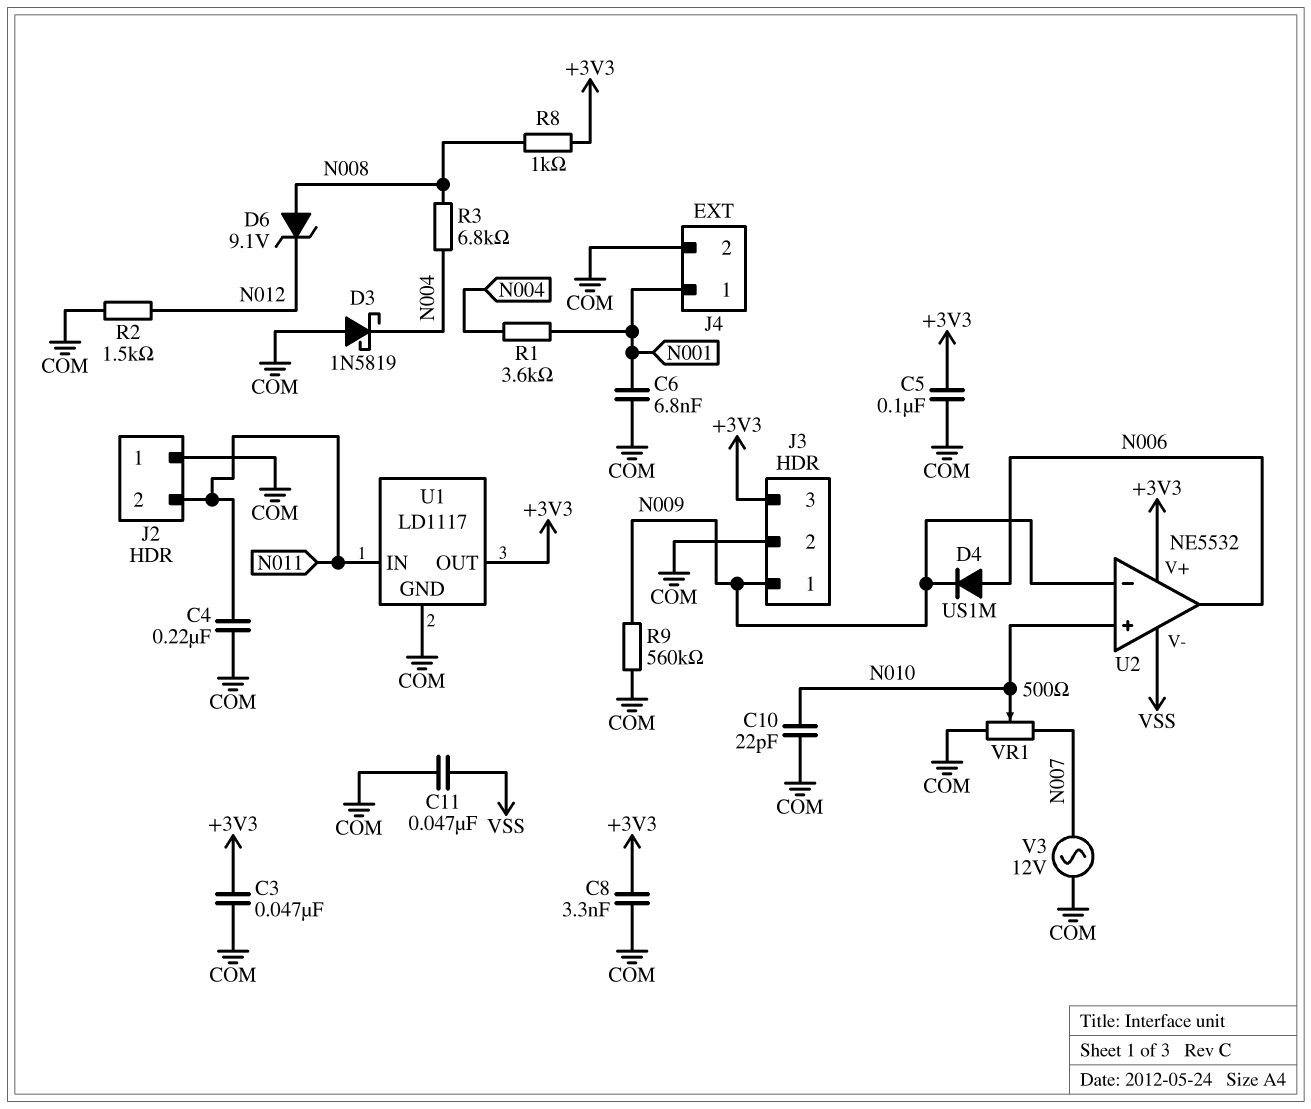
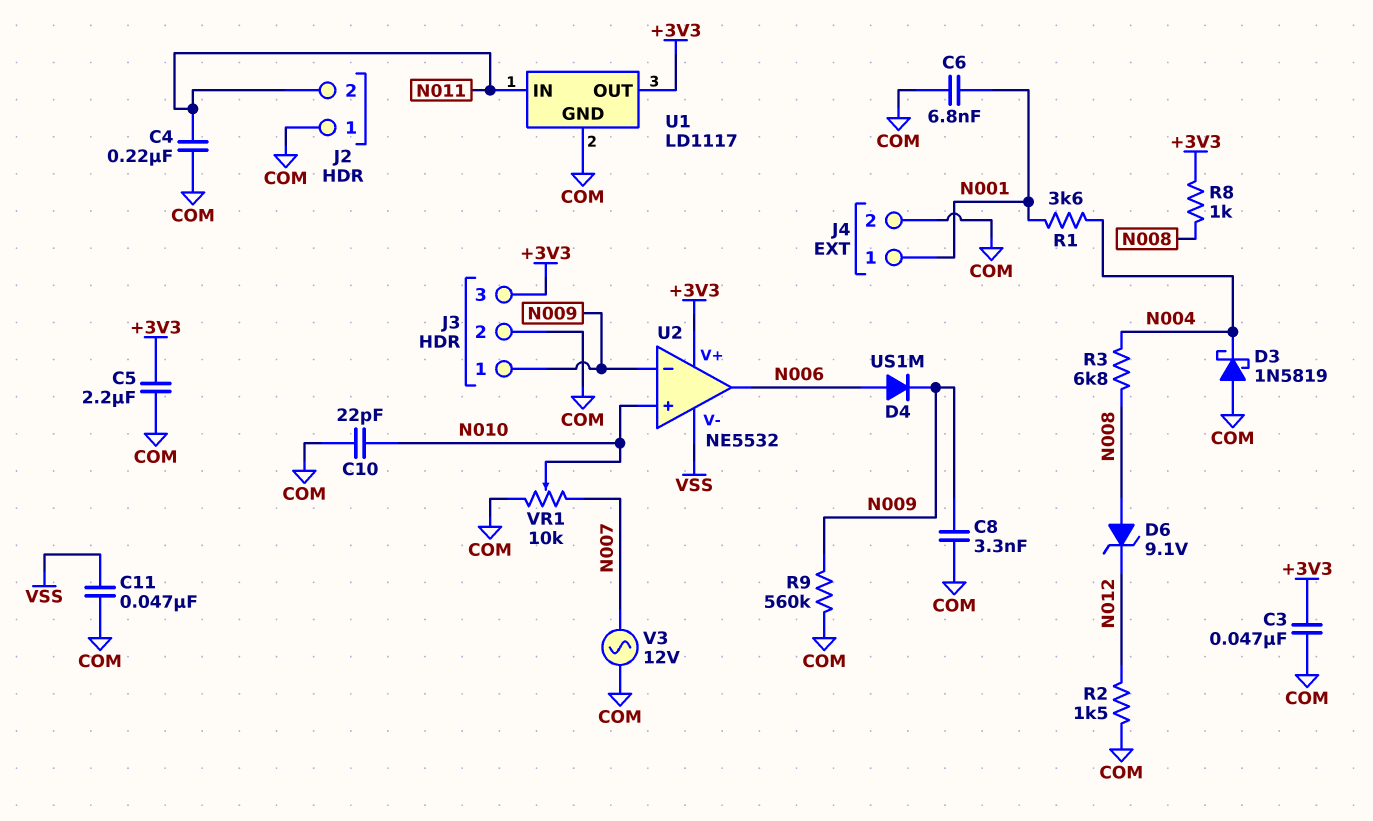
C5: 100nF (+3V3, COM) -> 2.2uF (+3V3, COM)
C8: 3.3nF (+3V3, COM) -> 3.3nF (COM, N009)
VR1: 500 (COM, N007, wiper N010) -> 10k (COM, N007, wiper N010)

